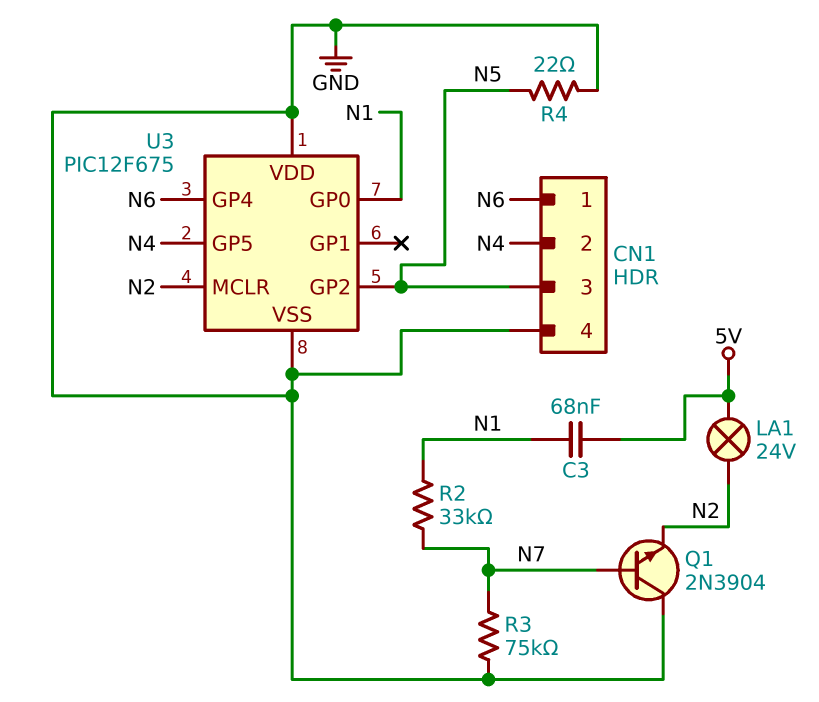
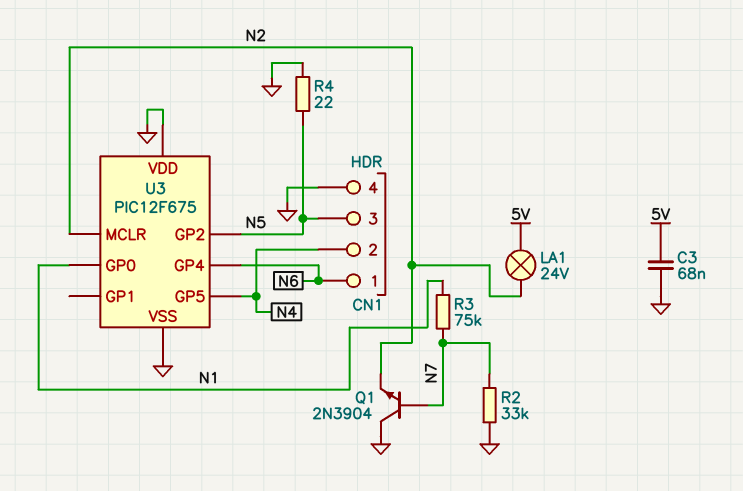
C3: 68nF (5V, N1) -> 68nF (5V, GND)
R2: 33k (N1, N7) -> 33k (GND, N7)
R3: 75k (GND, N7) -> 75k (N1, N7)

